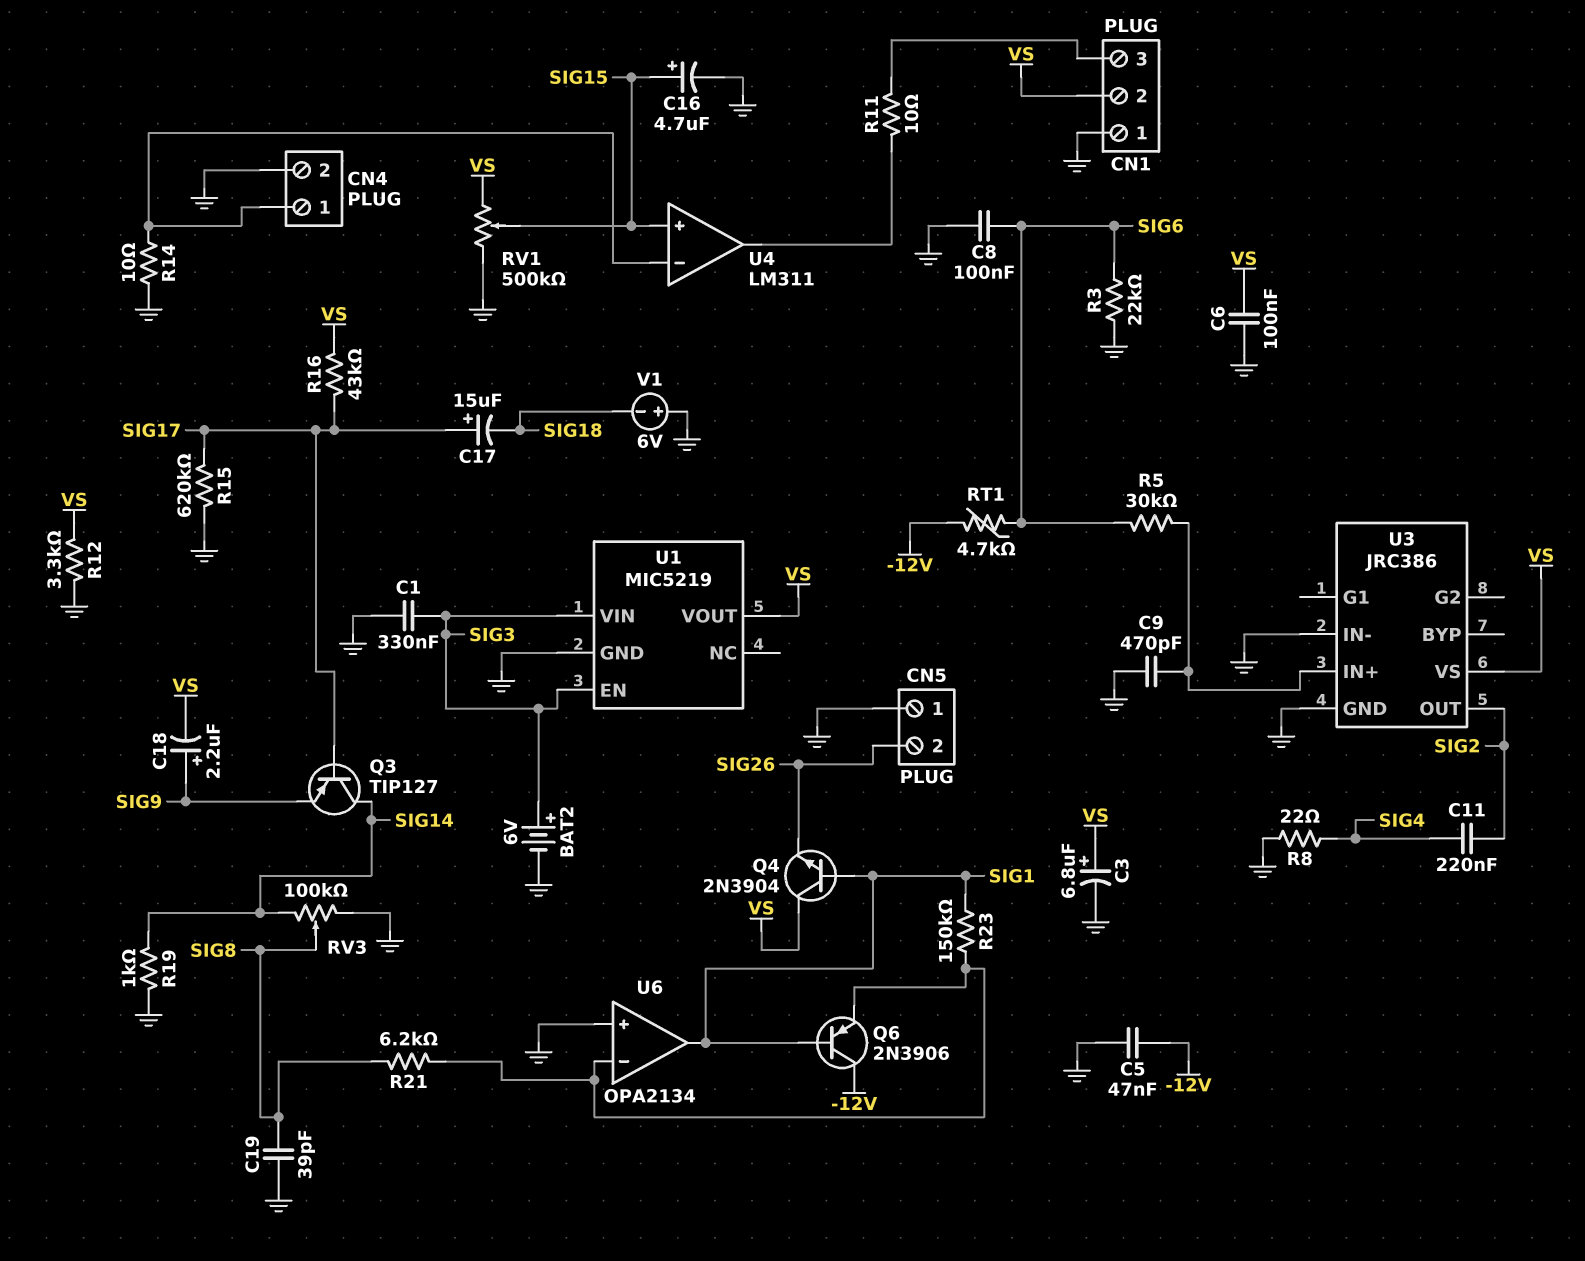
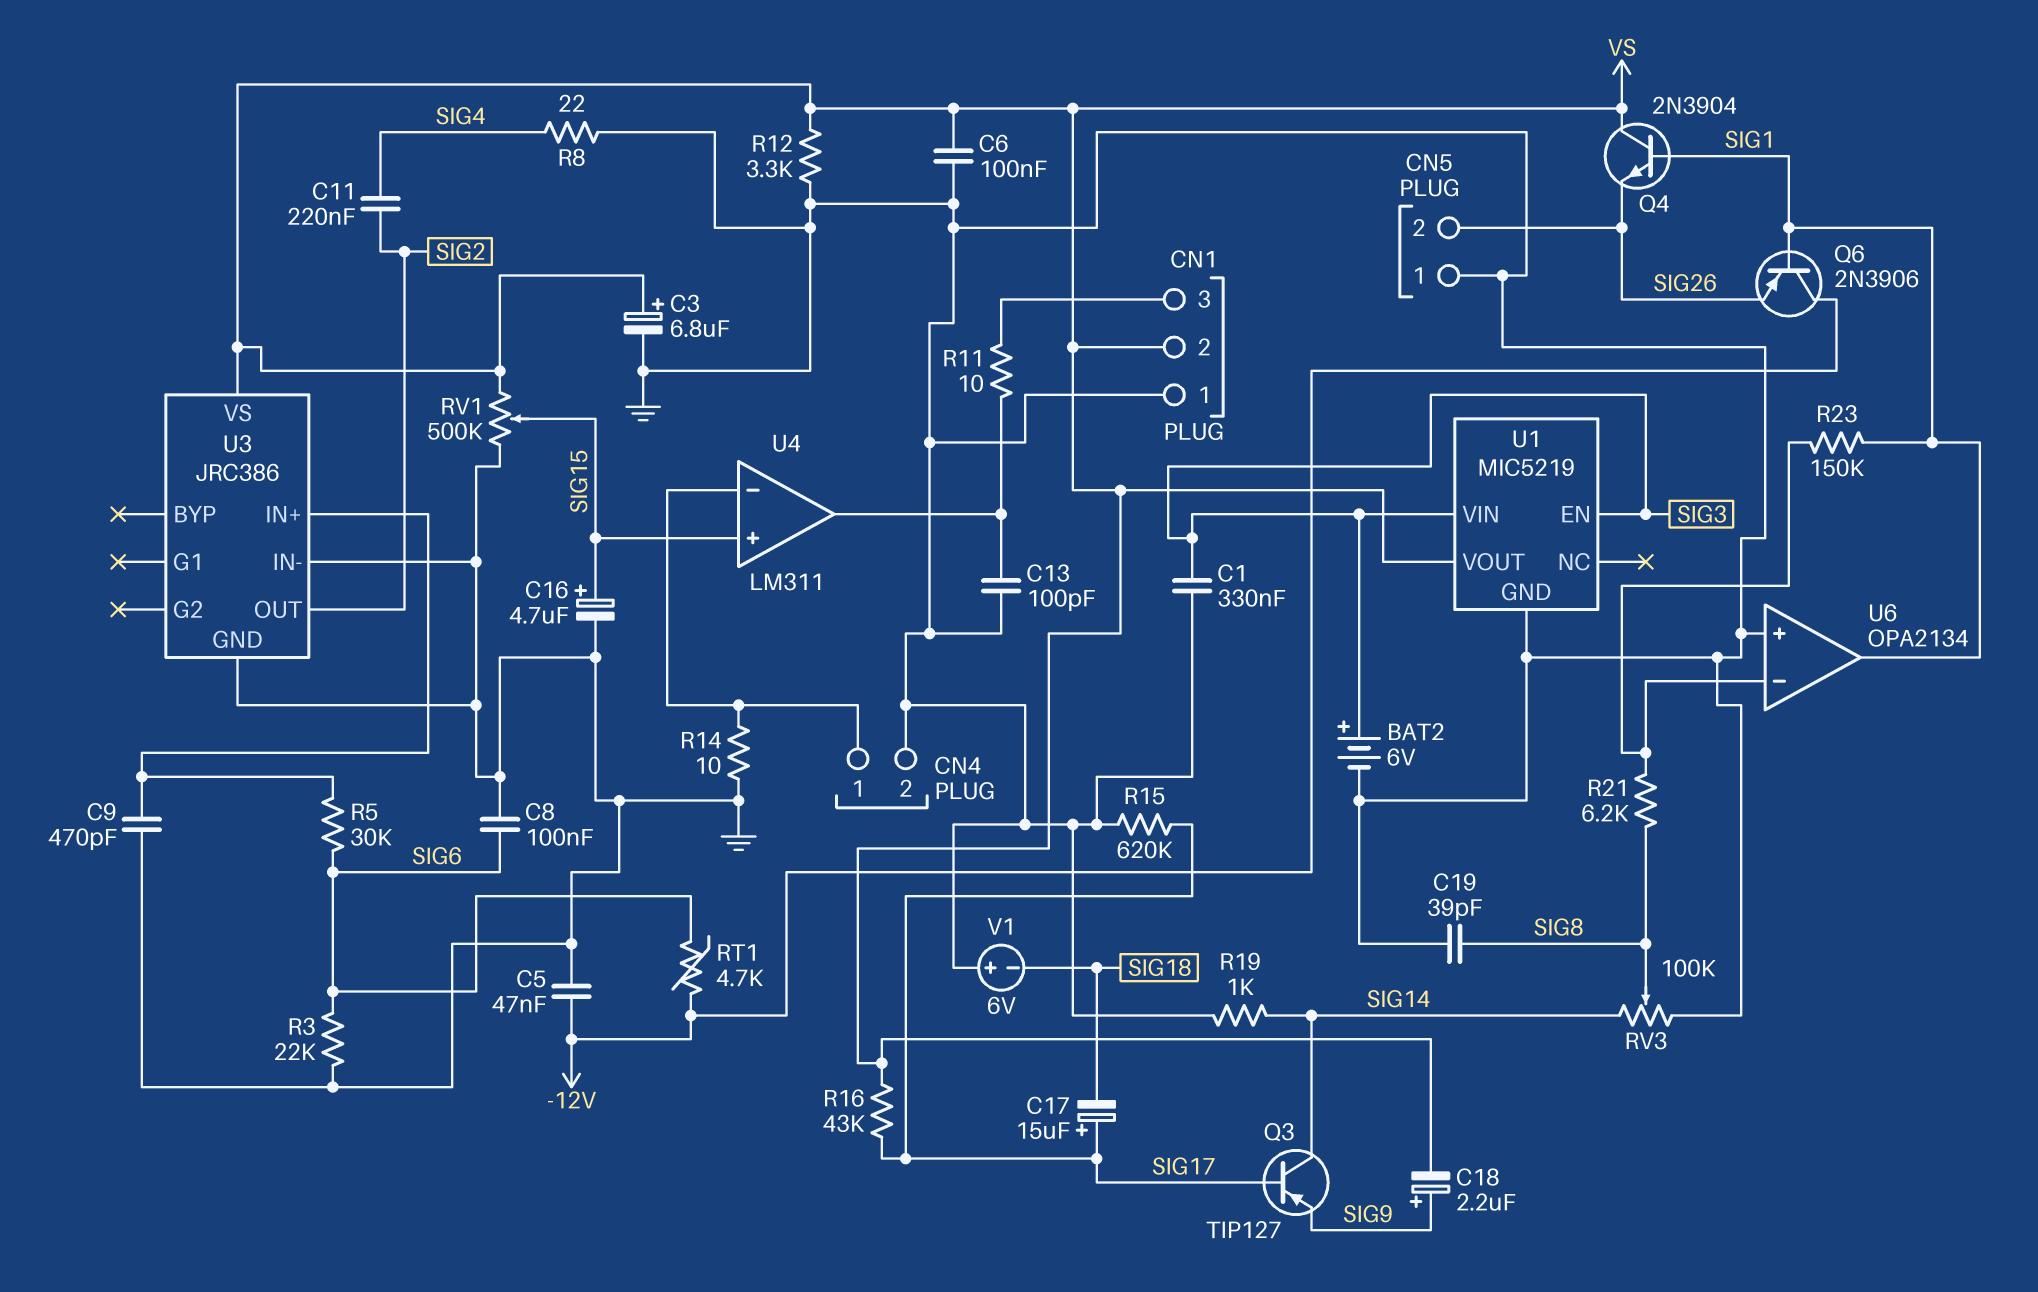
C13: none -> 100pF (GND, U4/out)
Q6: PNP 2N3906 (B SIG1, C -12V, E U6/in-) -> PNP 2N3906 (B SIG1, C -12V, E SIG26)

